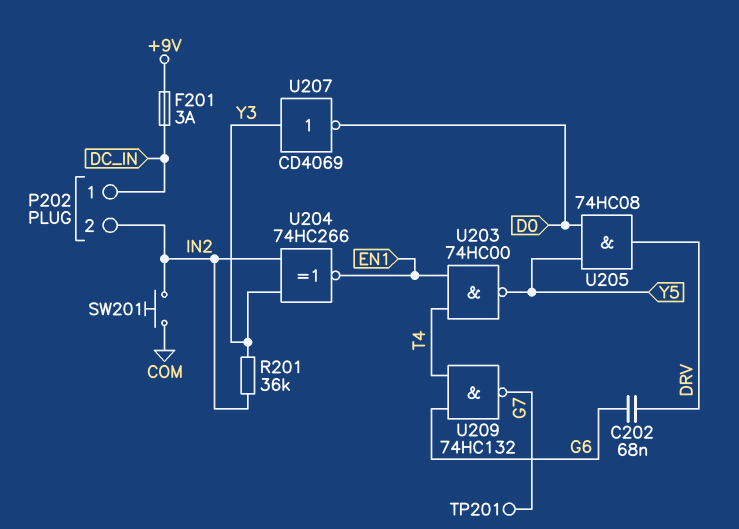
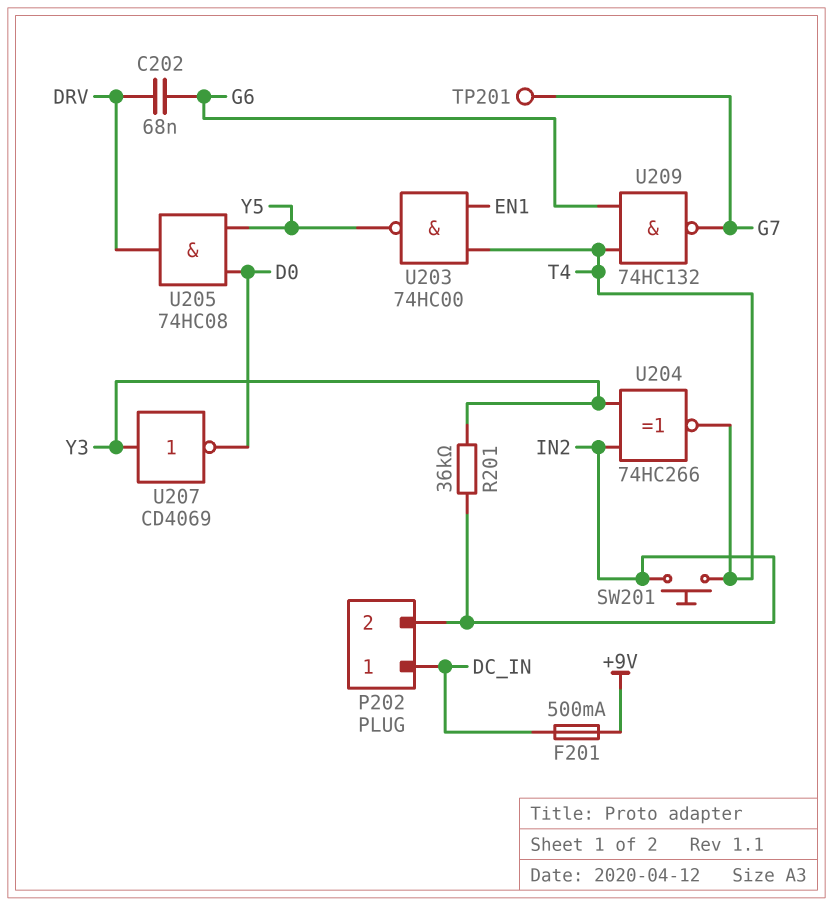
F201: 3A (+9V, DC_IN) -> 500mA (+9V, DC_IN)
SW201: button (COM, IN2) -> button (IN2, T4)
U204: XNOR 74HC266 (in IN2, in Y3, out EN1) -> XNOR 74HC266 (in IN2, in Y3, out T4)

